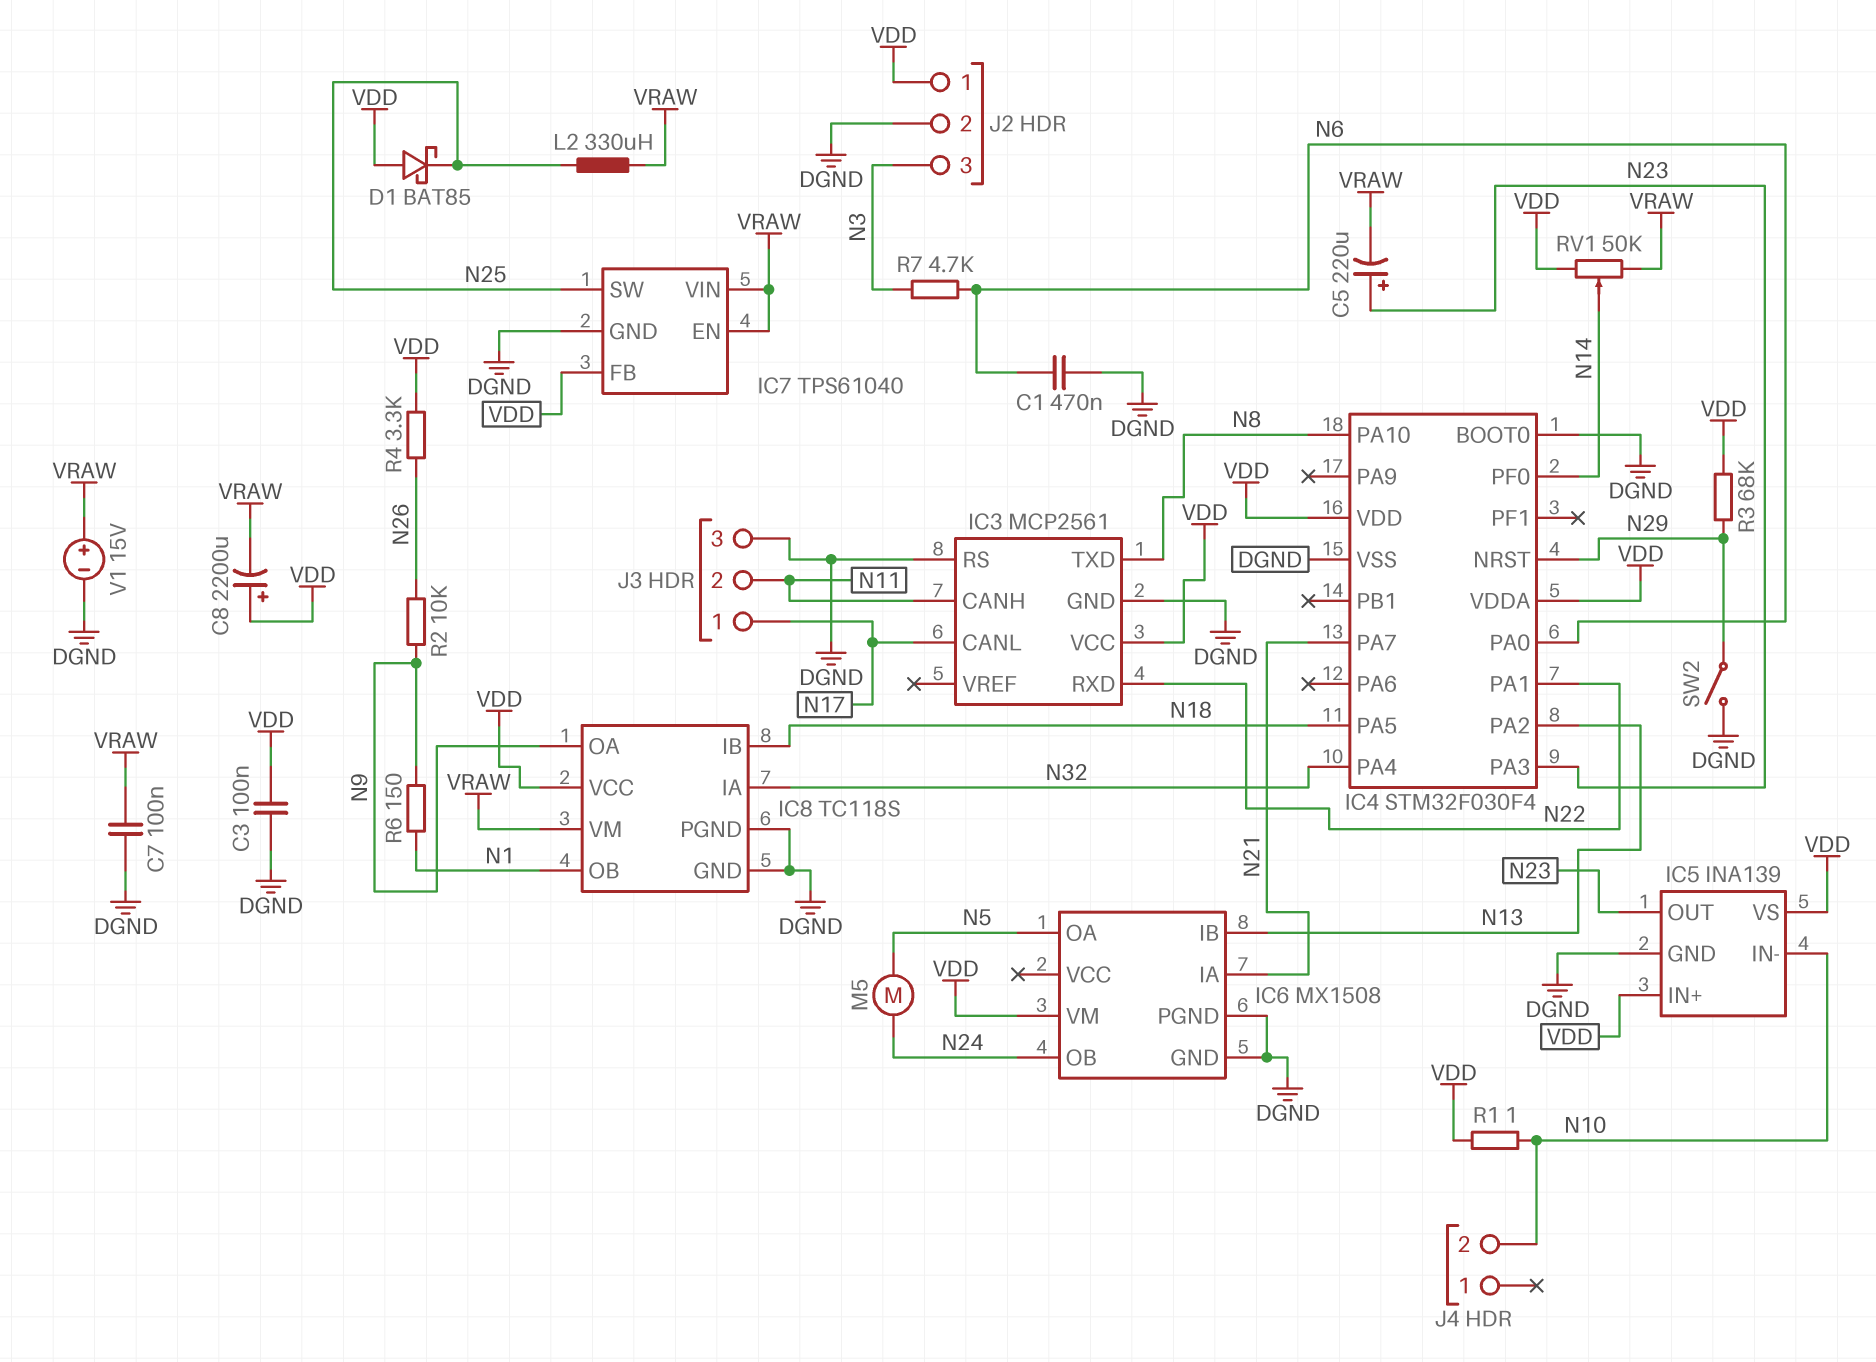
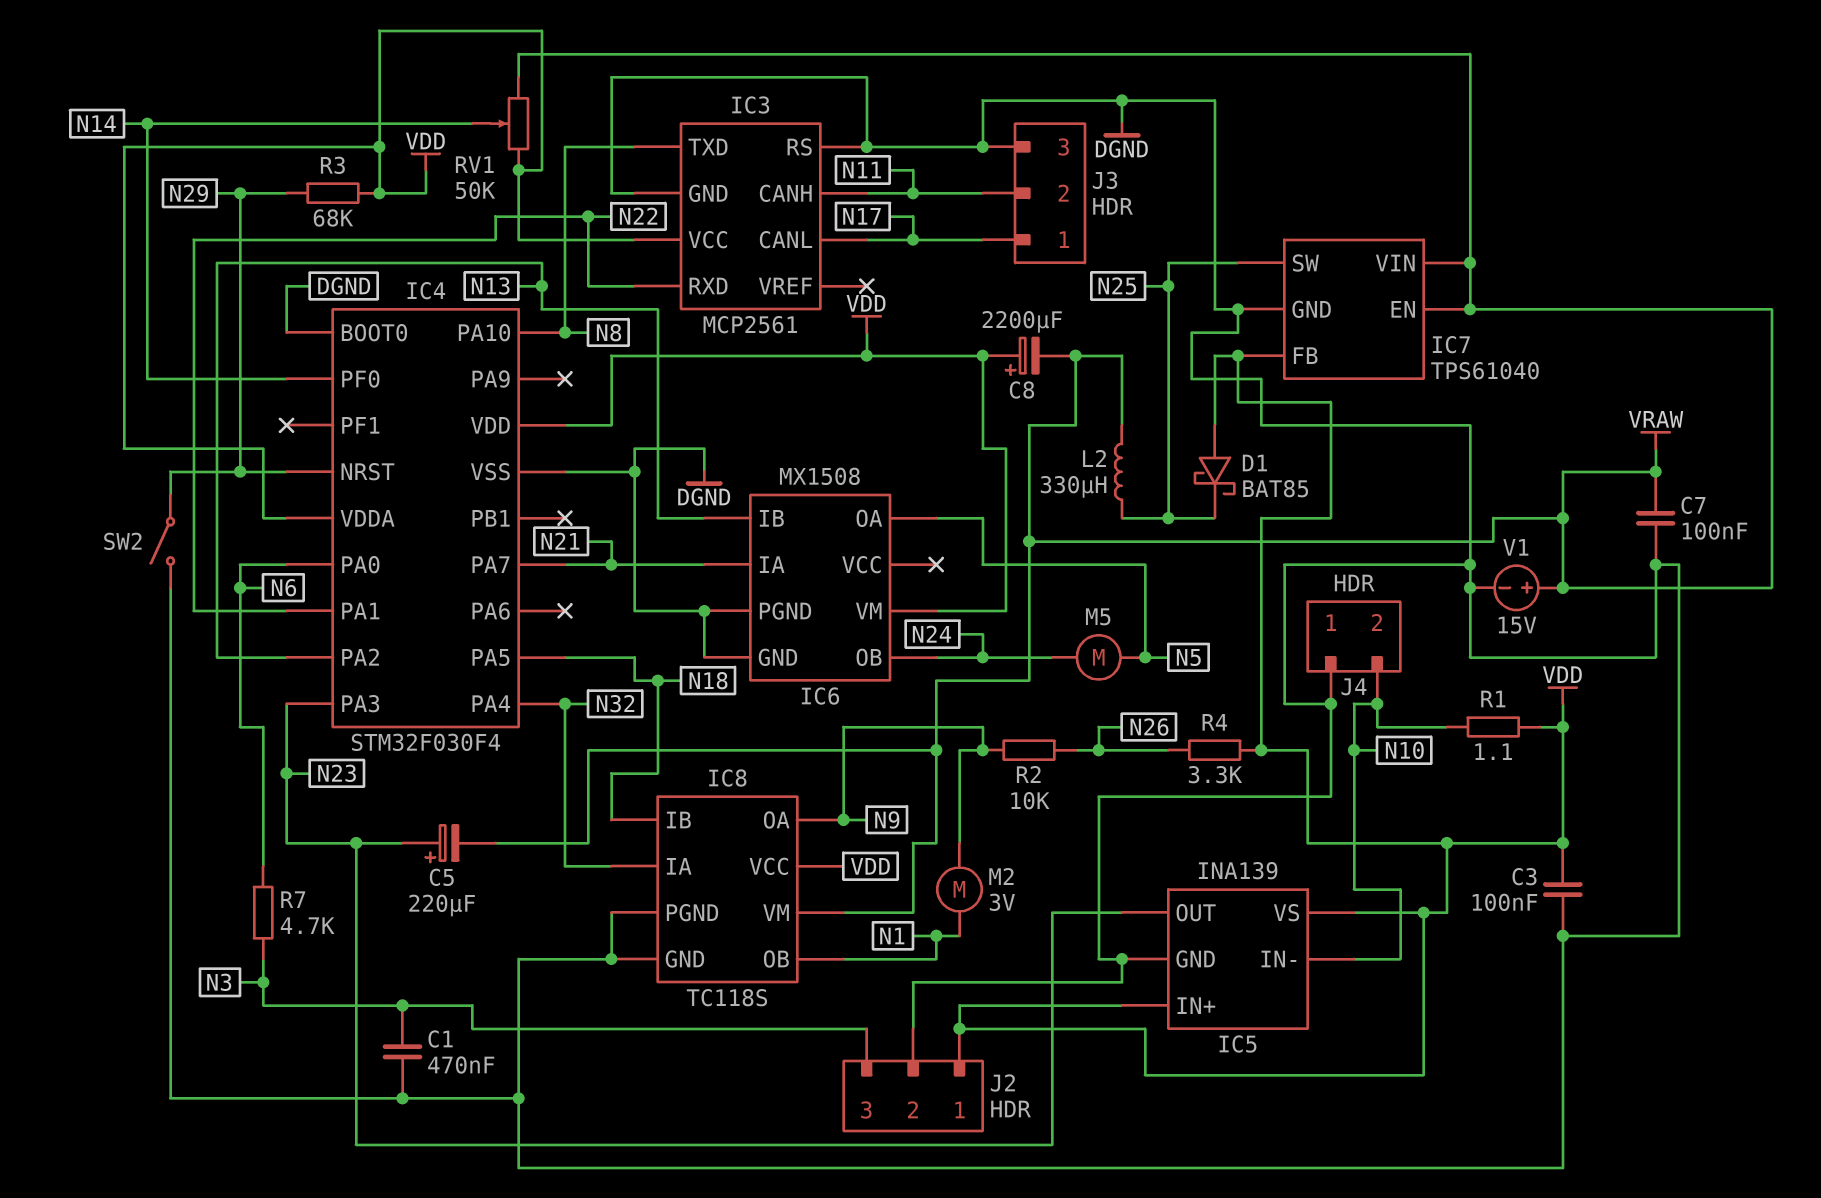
C1: 470nF (DGND, N6) -> 470nF (DGND, N3)
J4 pin 1: none -> DGND
M2: none -> motor 3V (N1, N9)
R1: 1 (N10, VDD) -> 1.1 (N10, VDD)
R6: 150 (N1, N9) -> none

